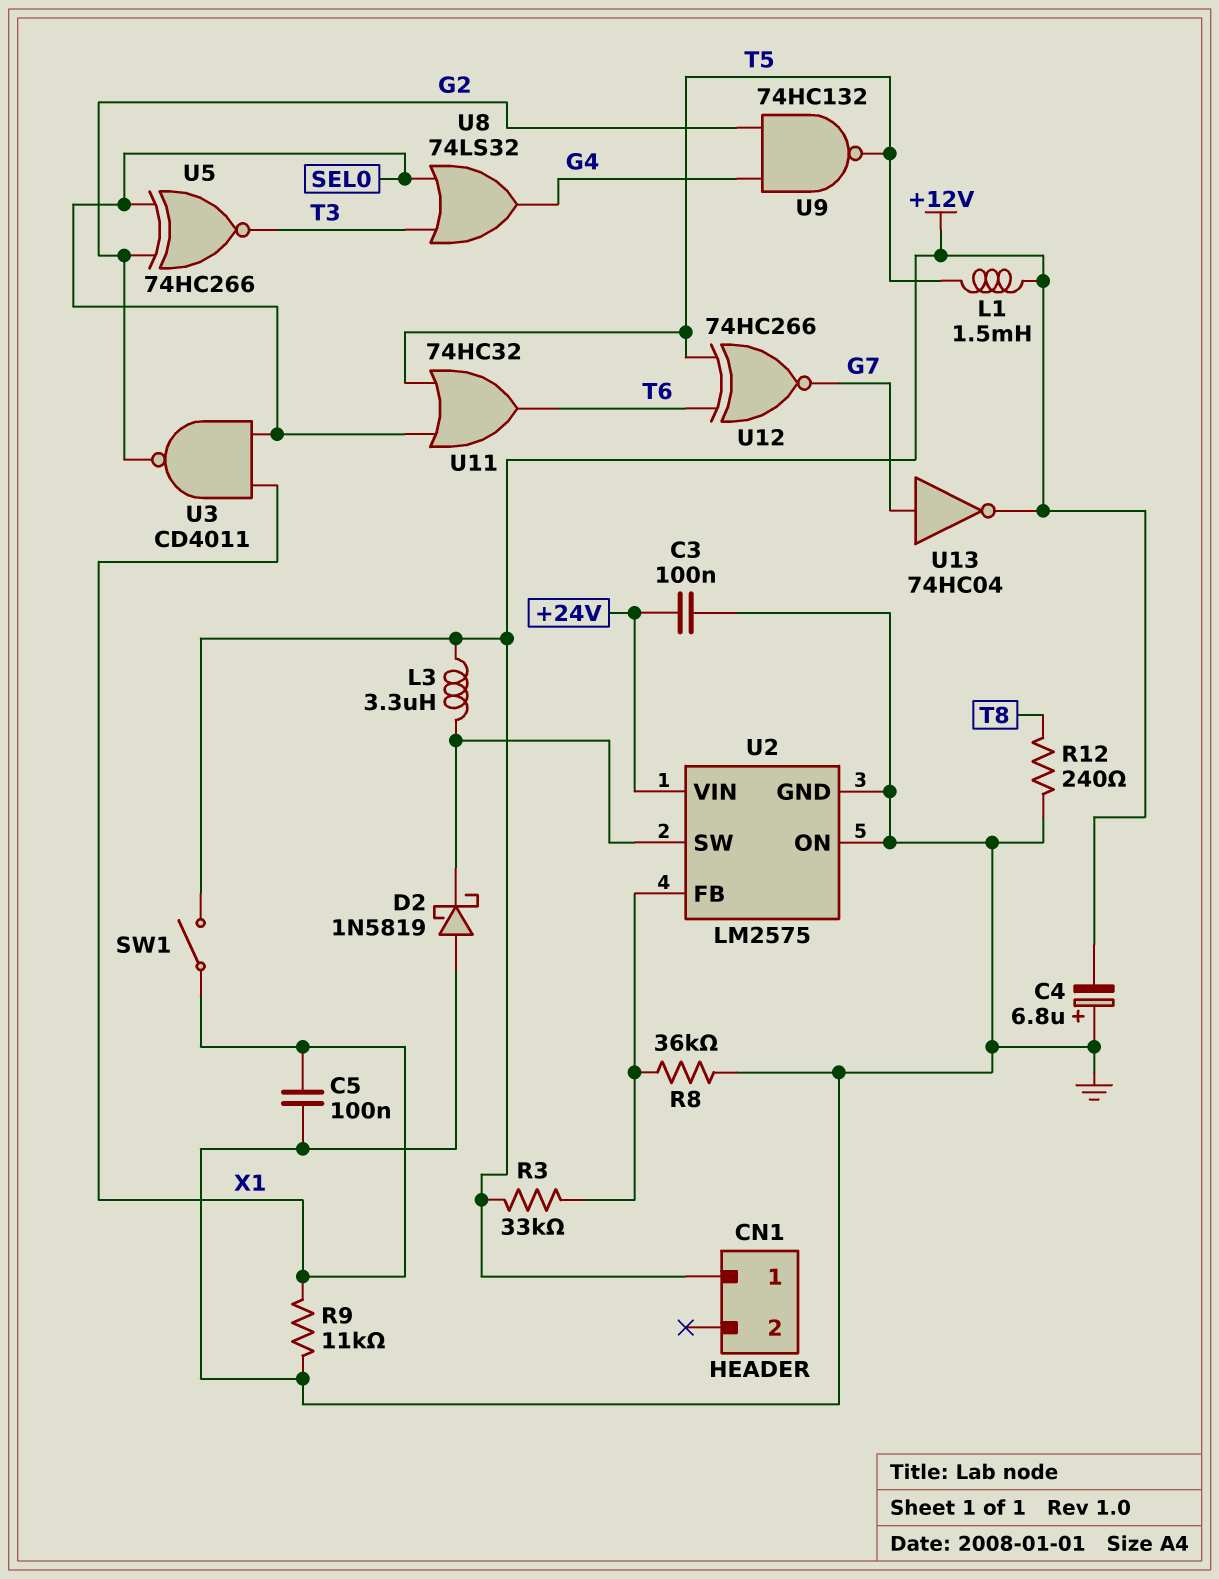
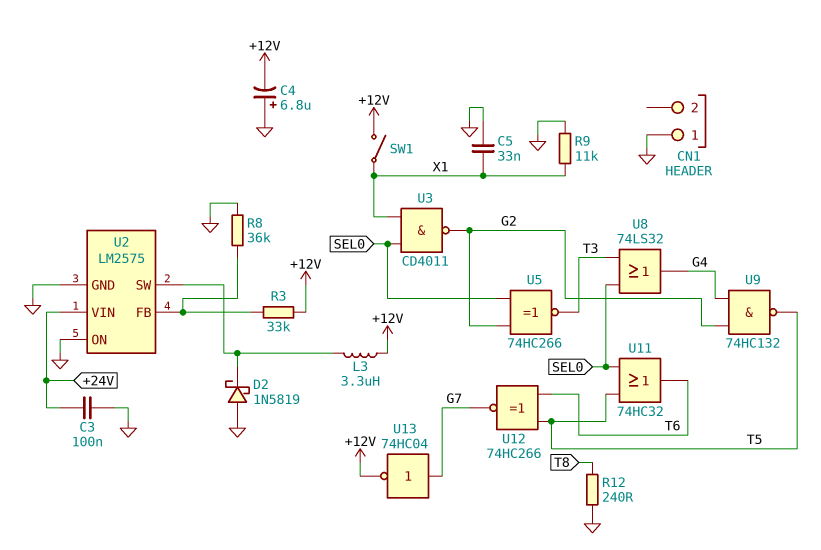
C5: 100nF (GND, X1) -> 33nF (GND, X1)
CN1 pin 1: +12V -> GND
L1: 1.5mH (+12V, T5) -> none

